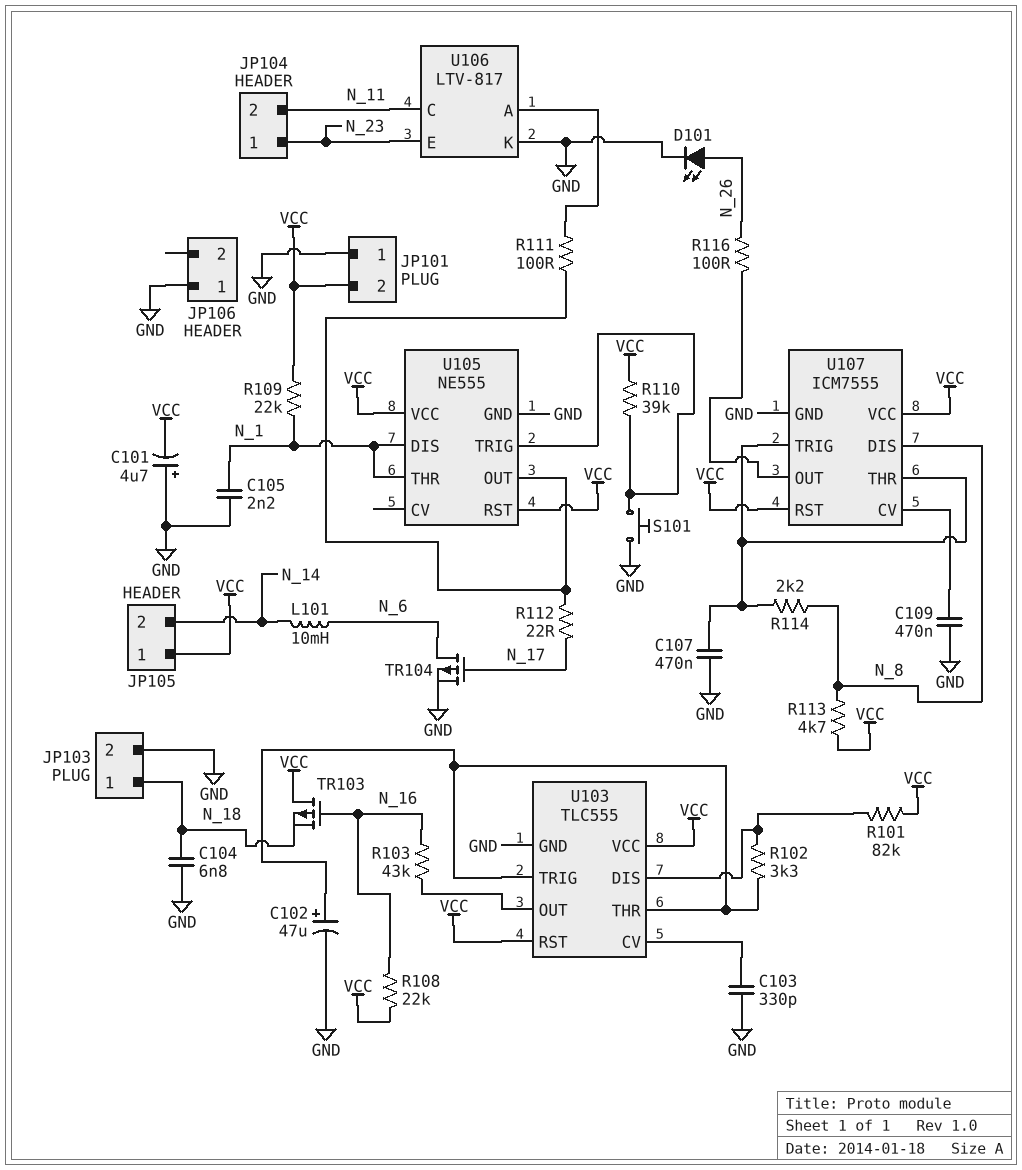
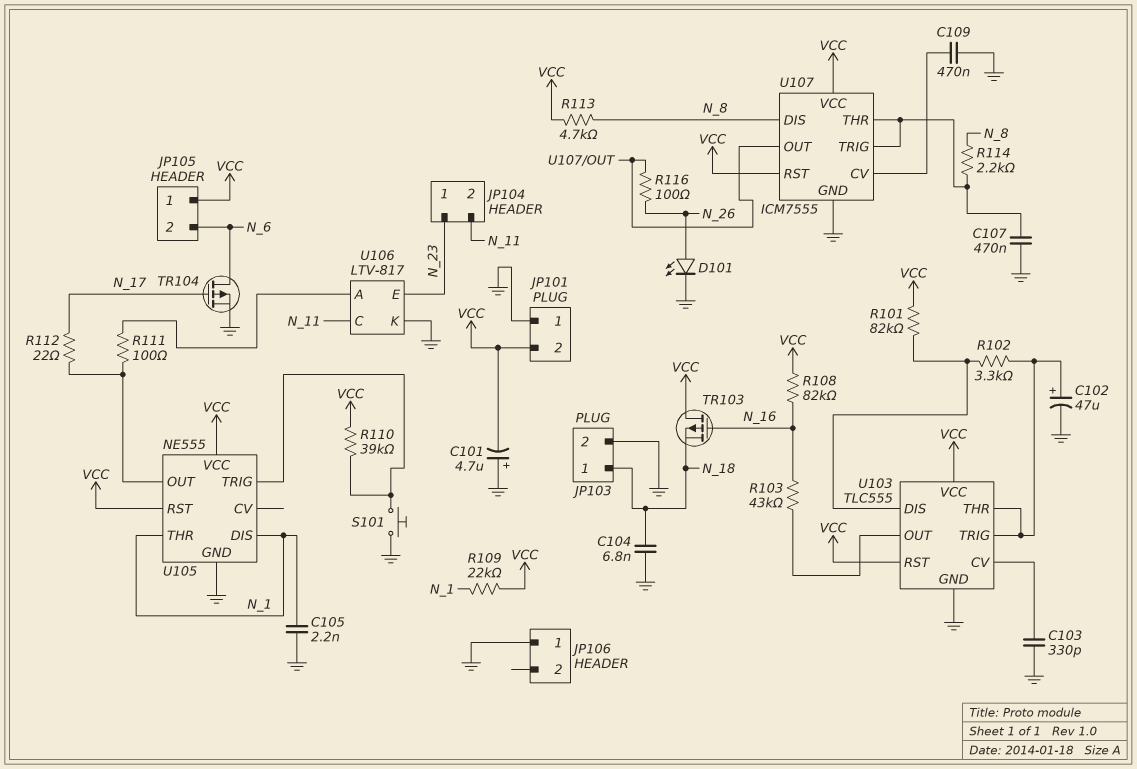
JP105 pin 2: N_14 -> N_6
L101: 10mH (N_6, N_14) -> none
R108: 22k (N_16, VCC) -> 82k (N_16, VCC)

